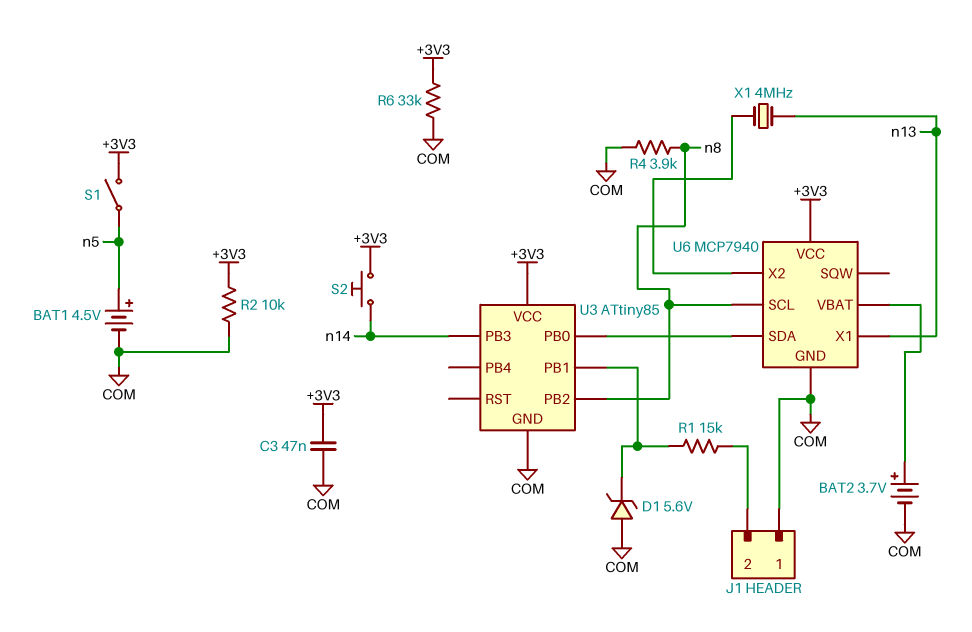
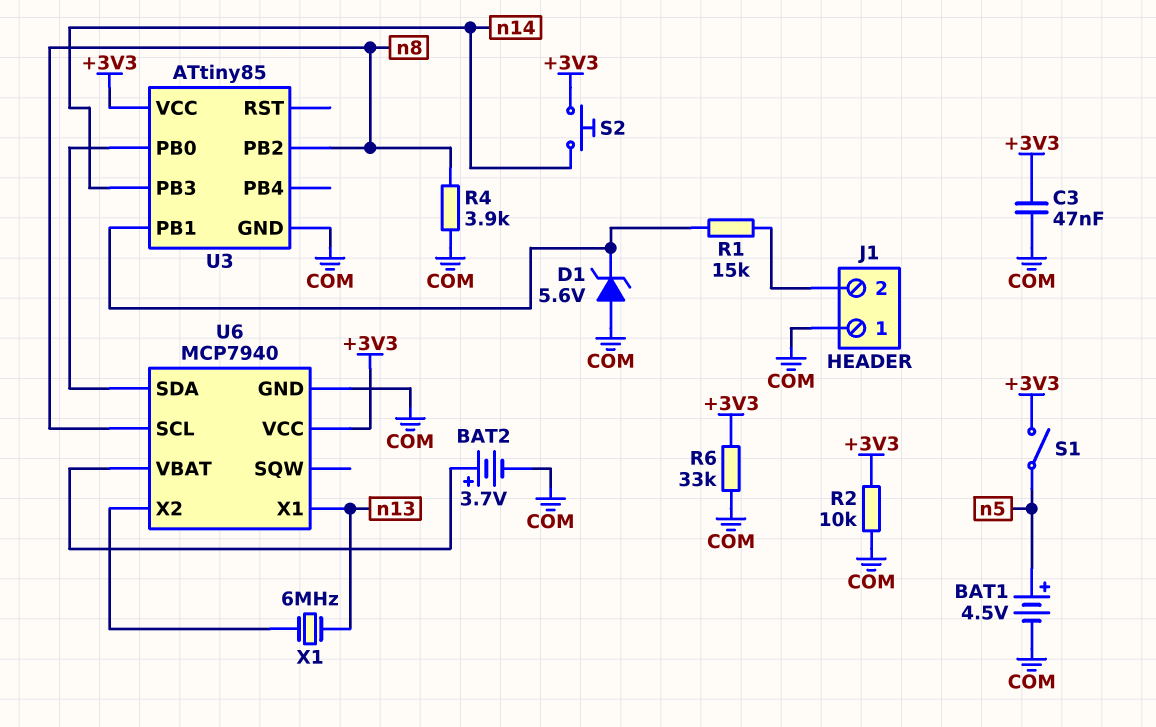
X1: 4MHz (U6/X2, n13) -> 6MHz (U6/X2, n13)

